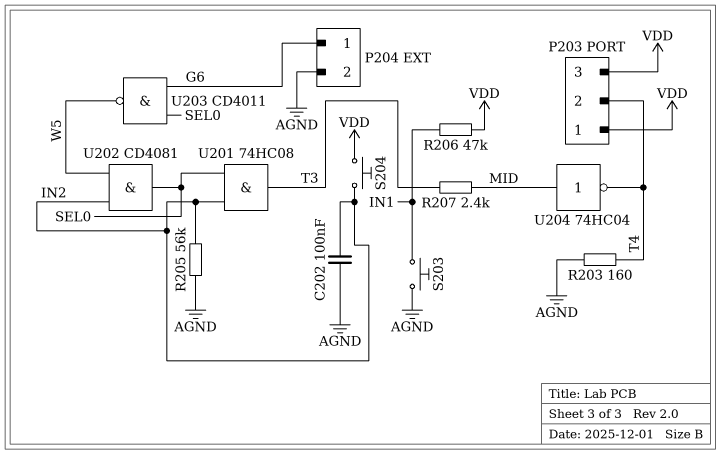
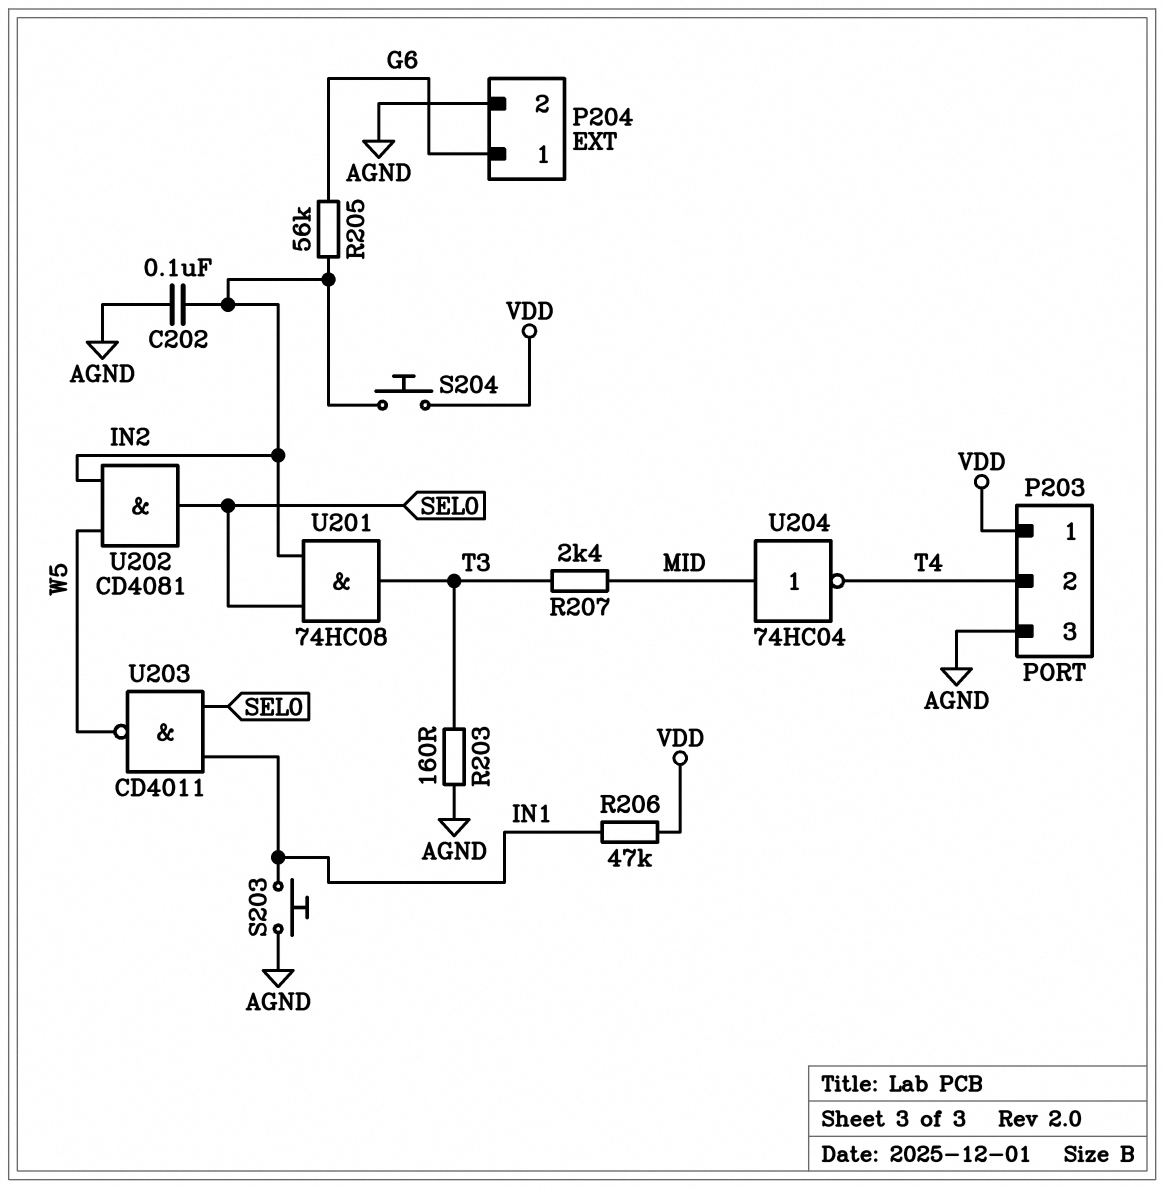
P203 pin 3: VDD -> AGND
R203: 160 (AGND, T4) -> 160 (AGND, T3)
R205: 56k (AGND, IN2) -> 56k (G6, IN2)
U203: NAND CD4011 (in G6, in SEL0, out W5) -> NAND CD4011 (in IN1, in SEL0, out W5)

